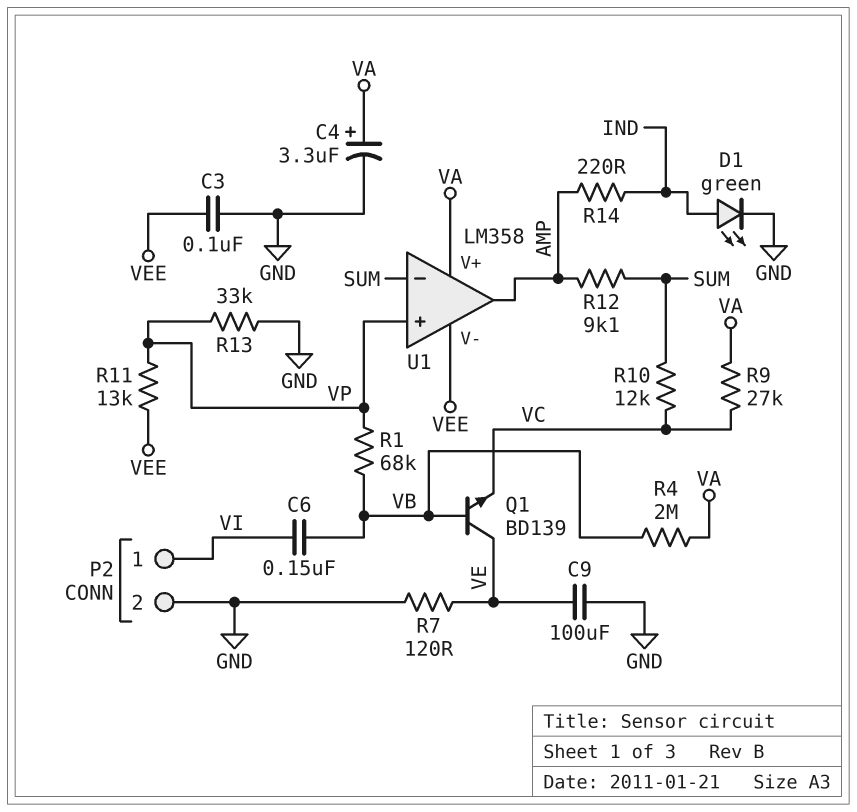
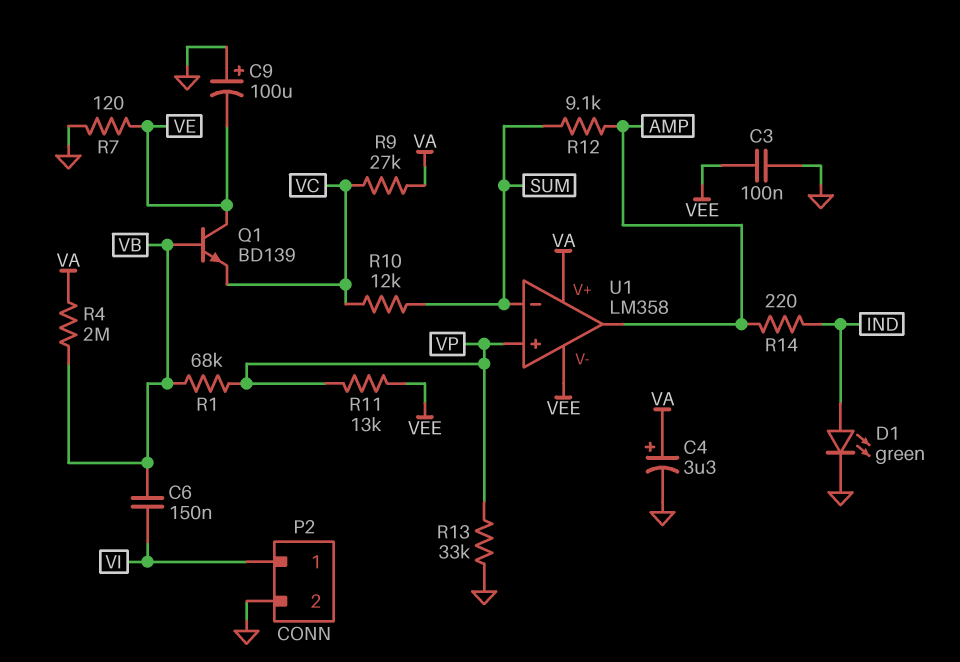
C9: 100uF (GND, VE) -> 100uF (plus GND, minus VE)

